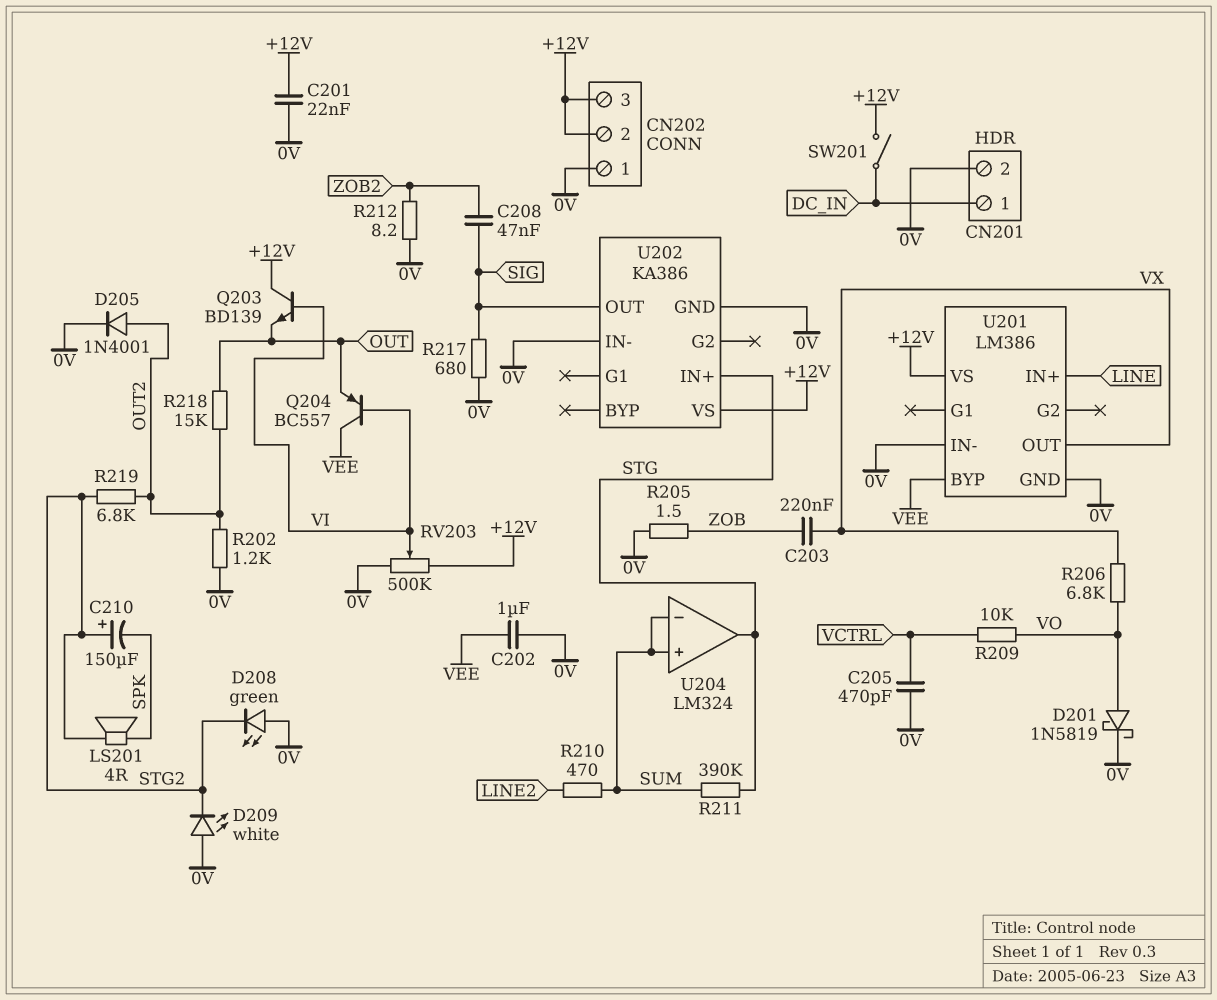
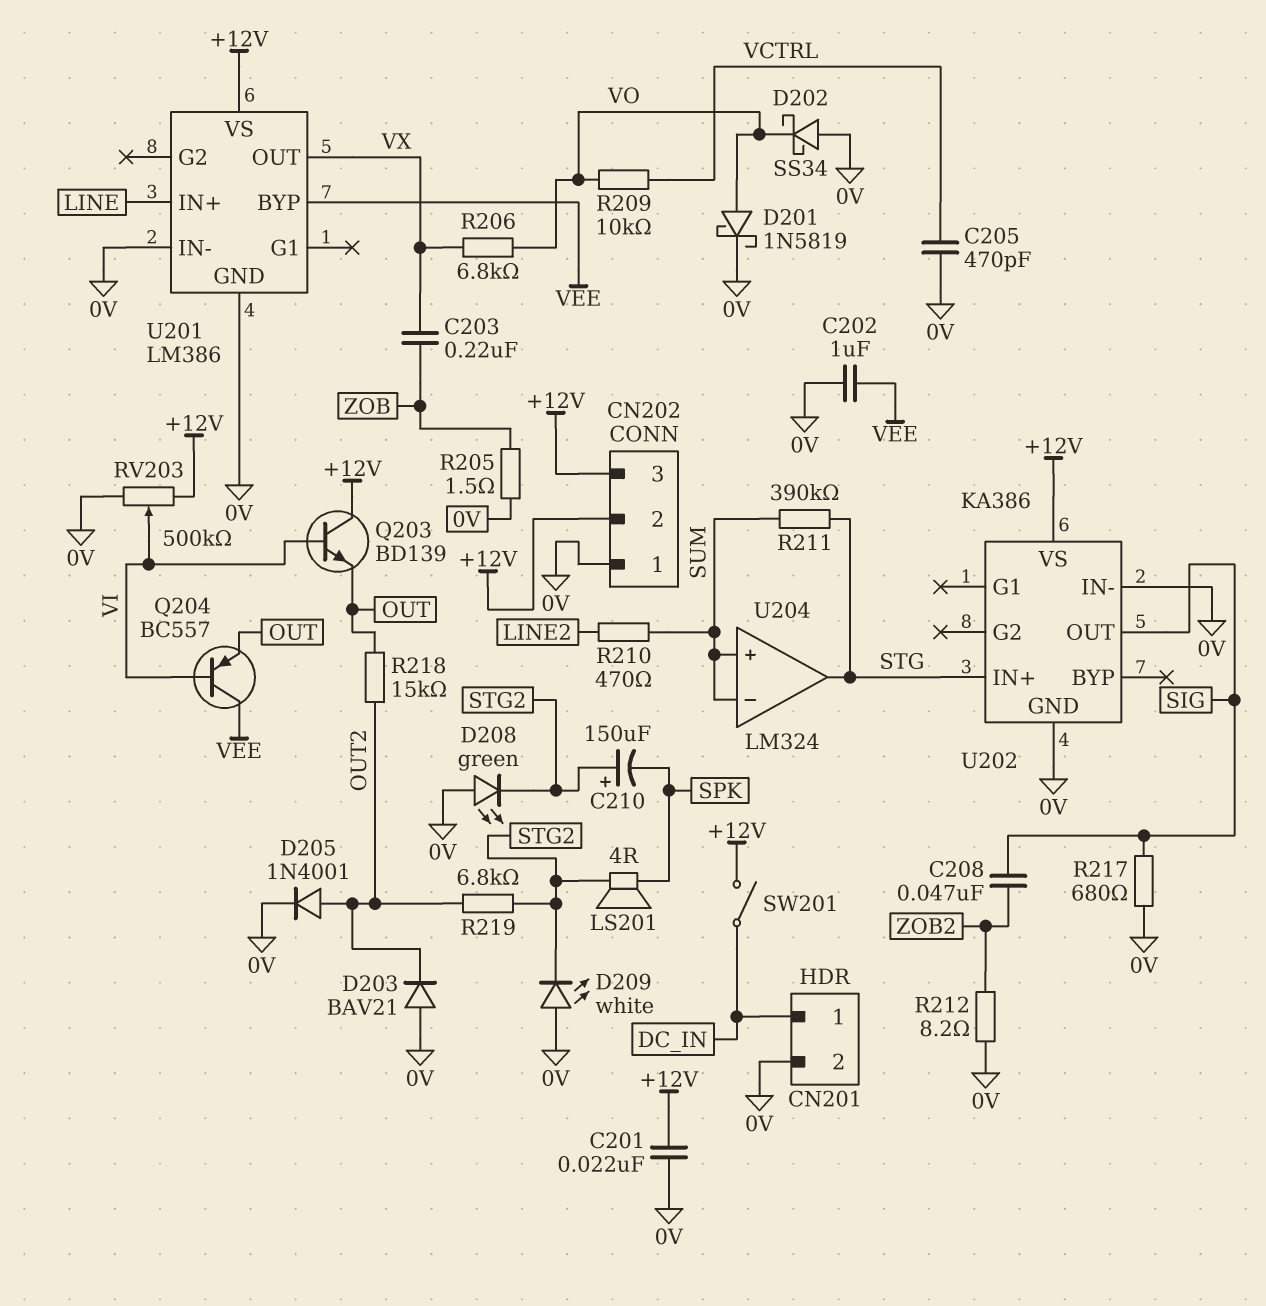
D202: none -> schottky SS34 (A 0V, K VO)
D203: none -> diode BAV21 (A 0V, K OUT2)
R202: 1.2k (0V, OUT2) -> none

